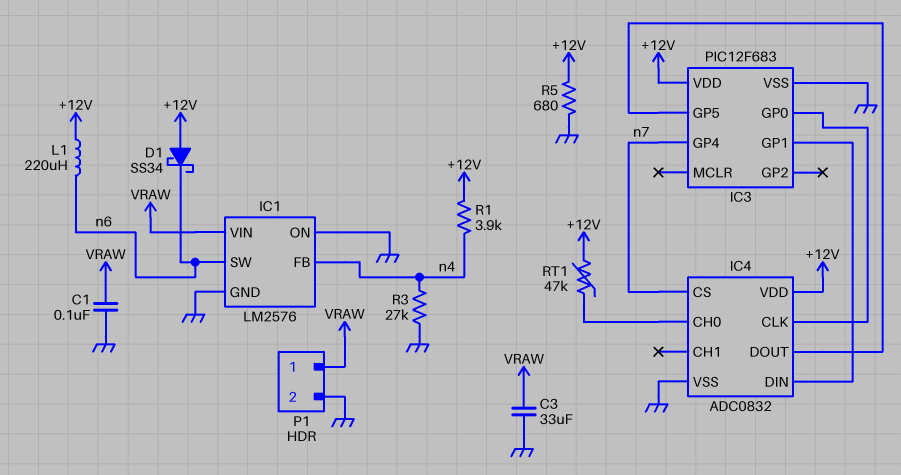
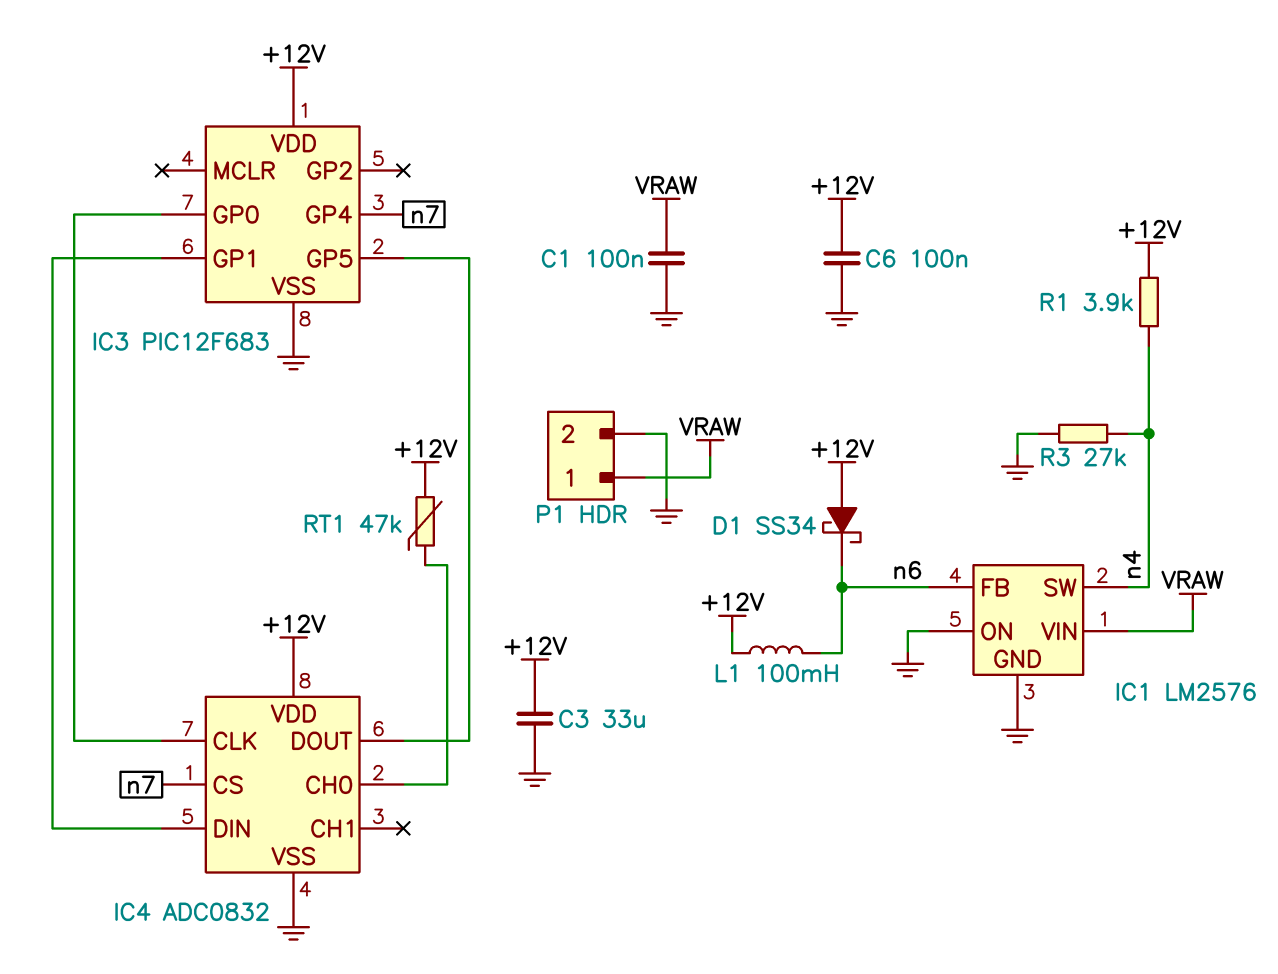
C3: 33uF (GND, VRAW) -> 33uF (+12V, GND)
C6: none -> 100nF (+12V, GND)
IC1 pin FB: n4 -> n6
IC1 pin SW: n6 -> n4
L1: 220uH (+12V, n6) -> 100mH (+12V, n6)
R5: 680 (+12V, GND) -> none

